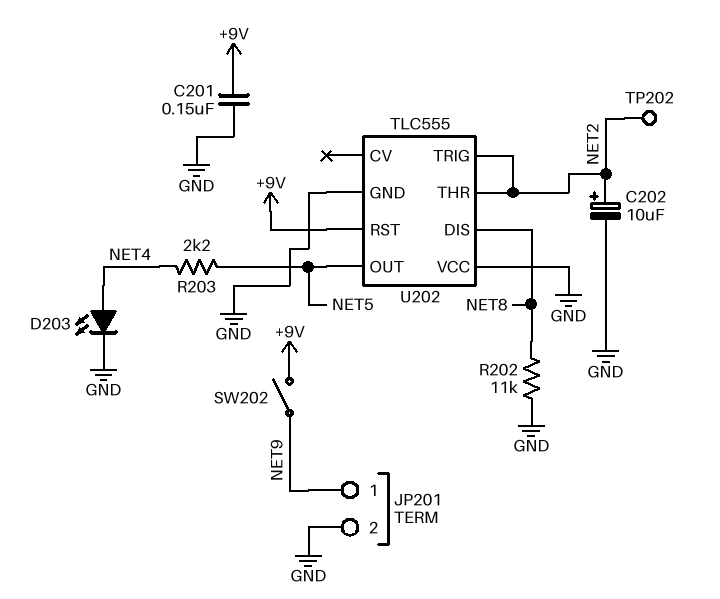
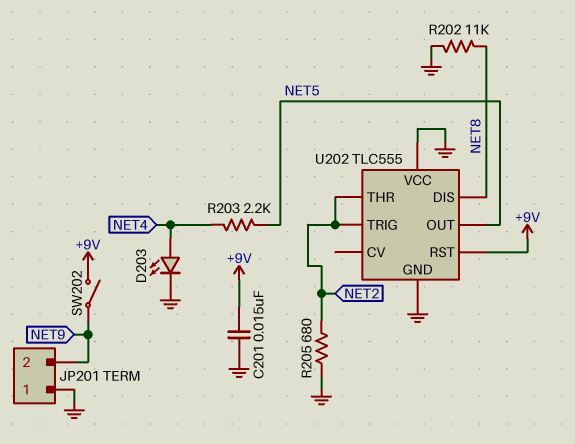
C201: 150nF (+9V, GND) -> 15nF (+9V, GND)
C202: 10uF (plus NET2, minus GND) -> none
JP201 pin 1: NET9 -> GND
JP201 pin 2: GND -> NET9
R205: none -> 680 (GND, NET2)
TP202: test point (NET2) -> none

